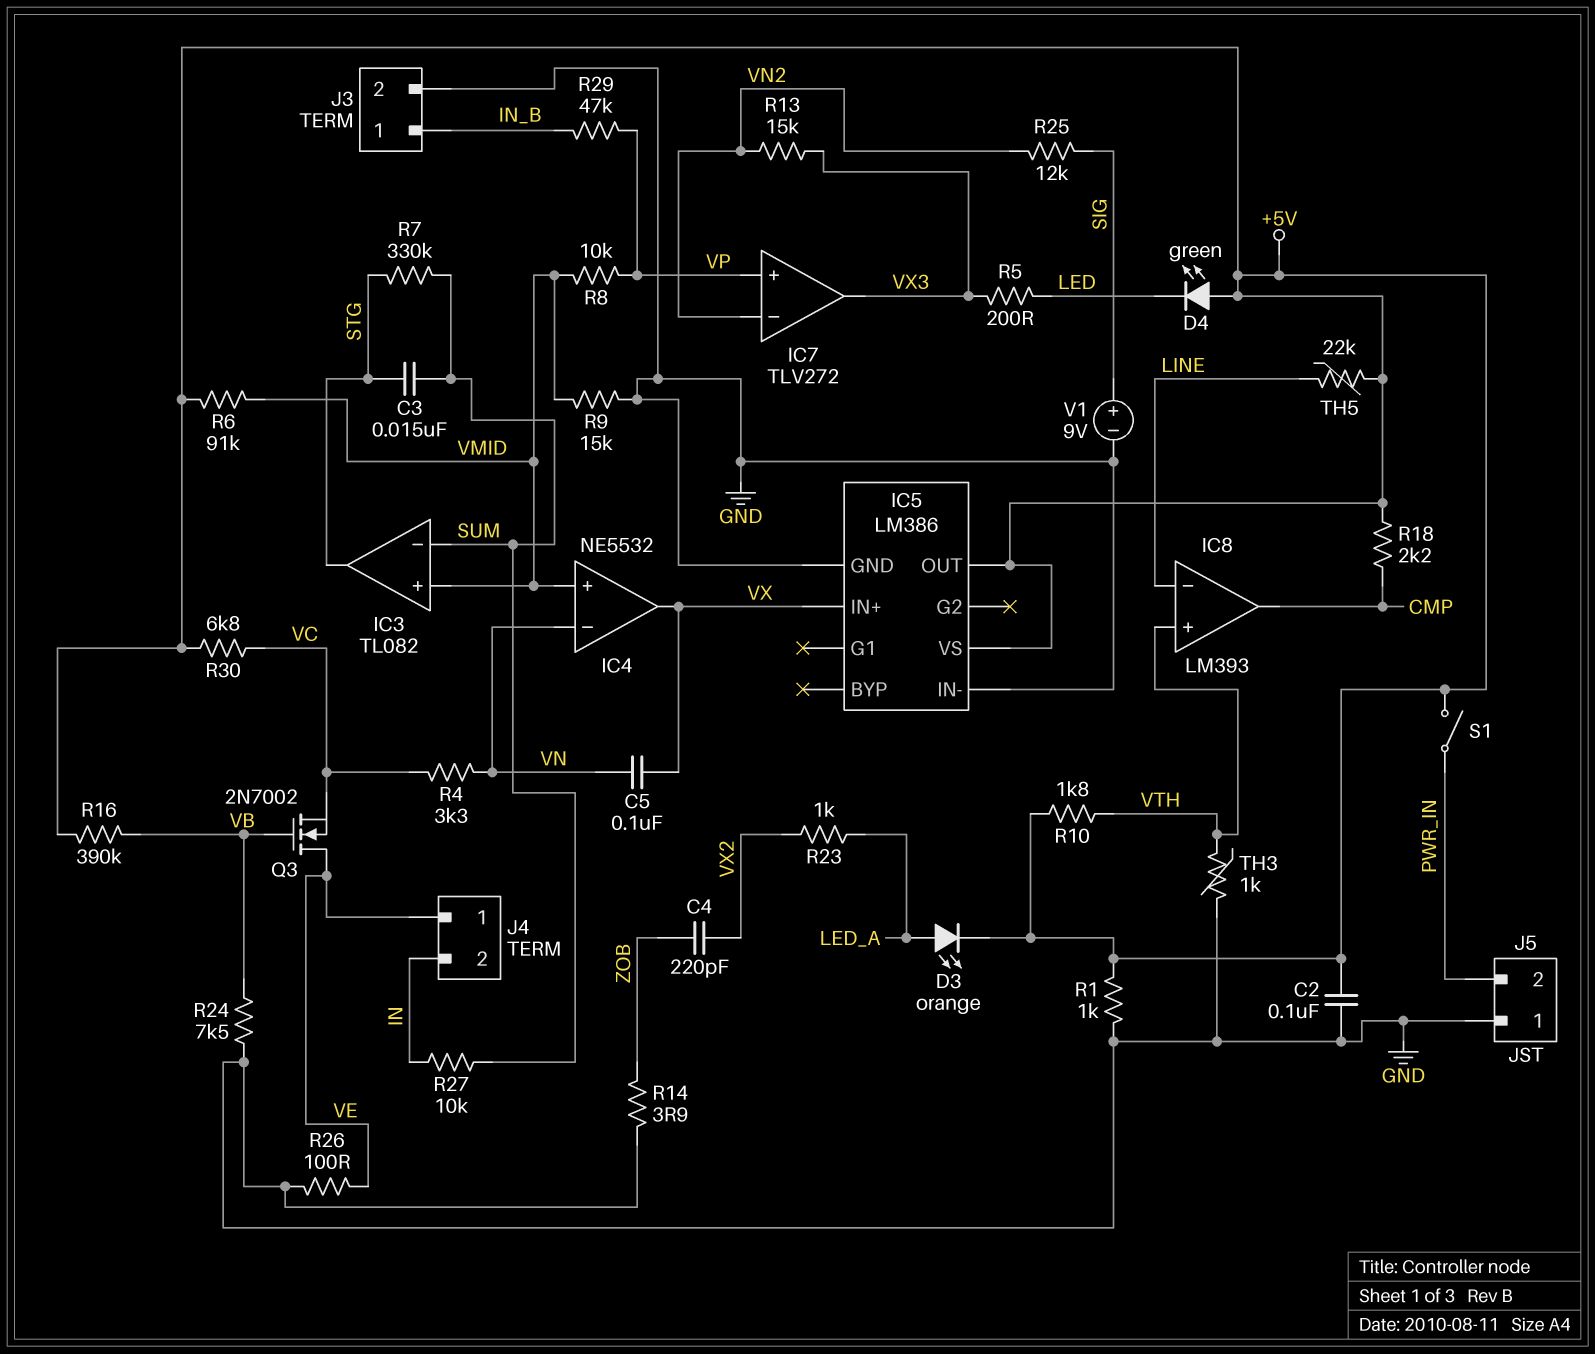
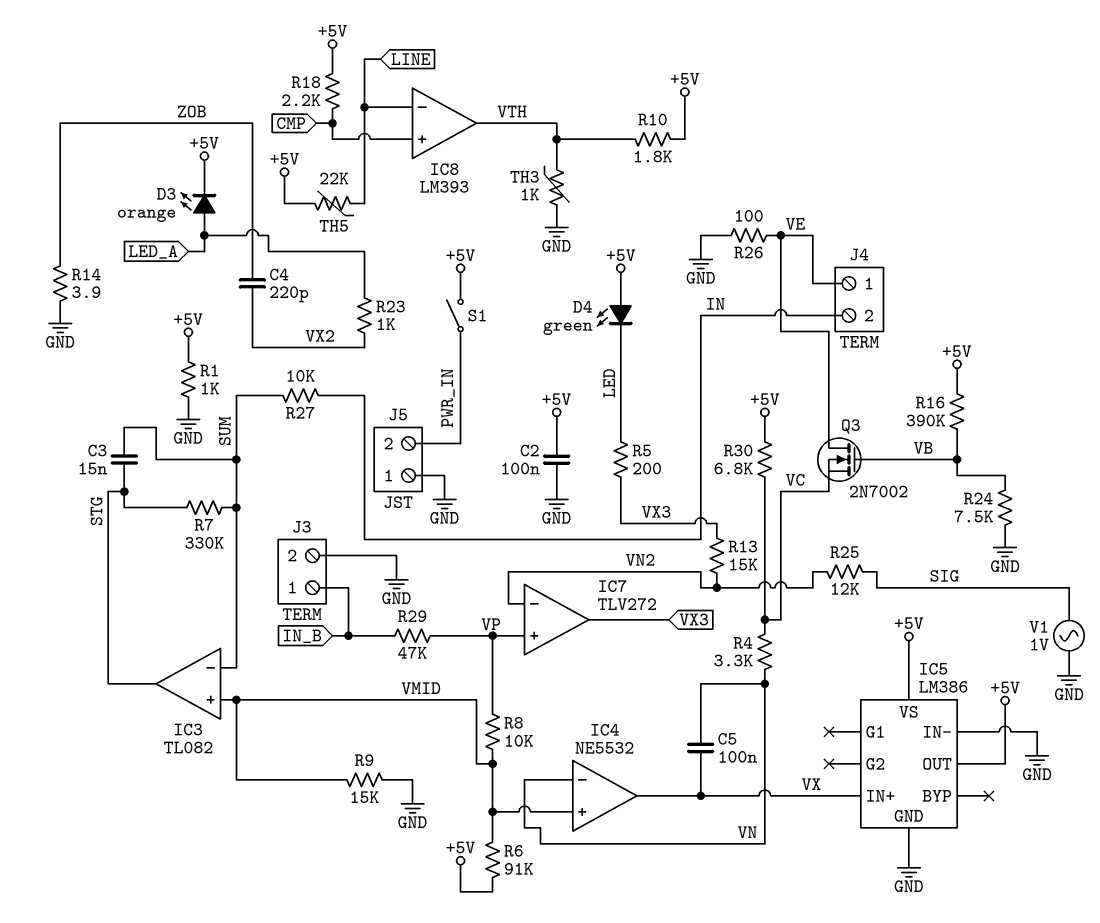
IC8 pin in+: VTH -> CMP
IC8 pin out: CMP -> VTH
V1: 9V (plus SIG, minus GND) -> AC 1V (GND, SIG)

